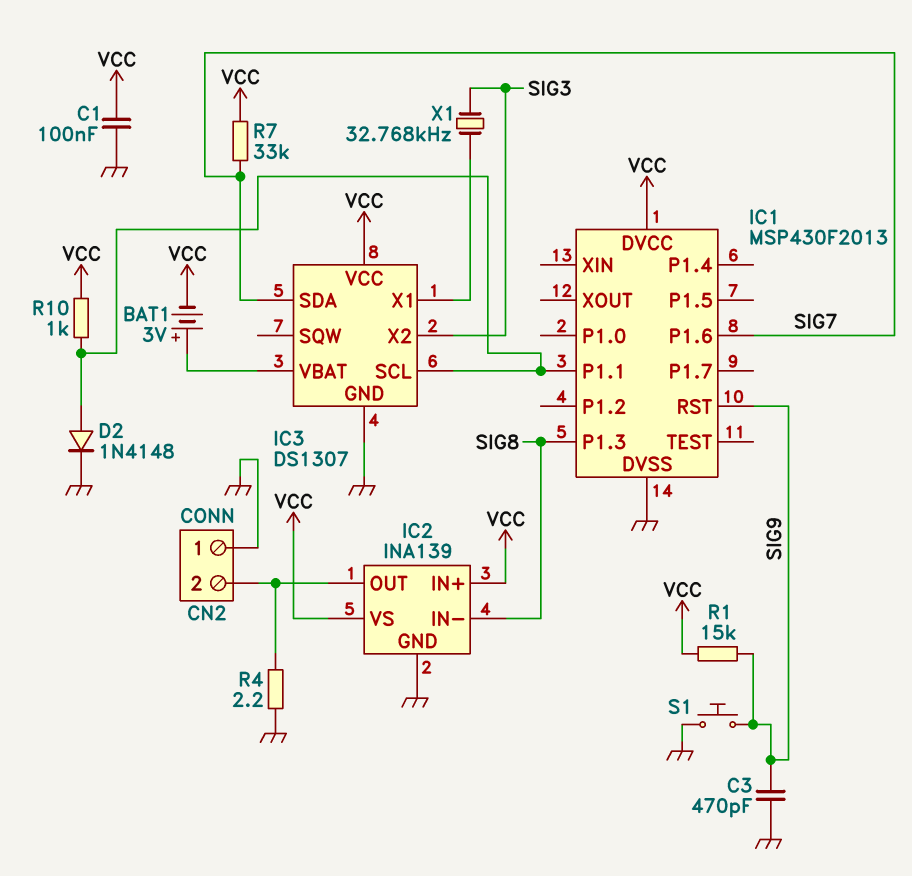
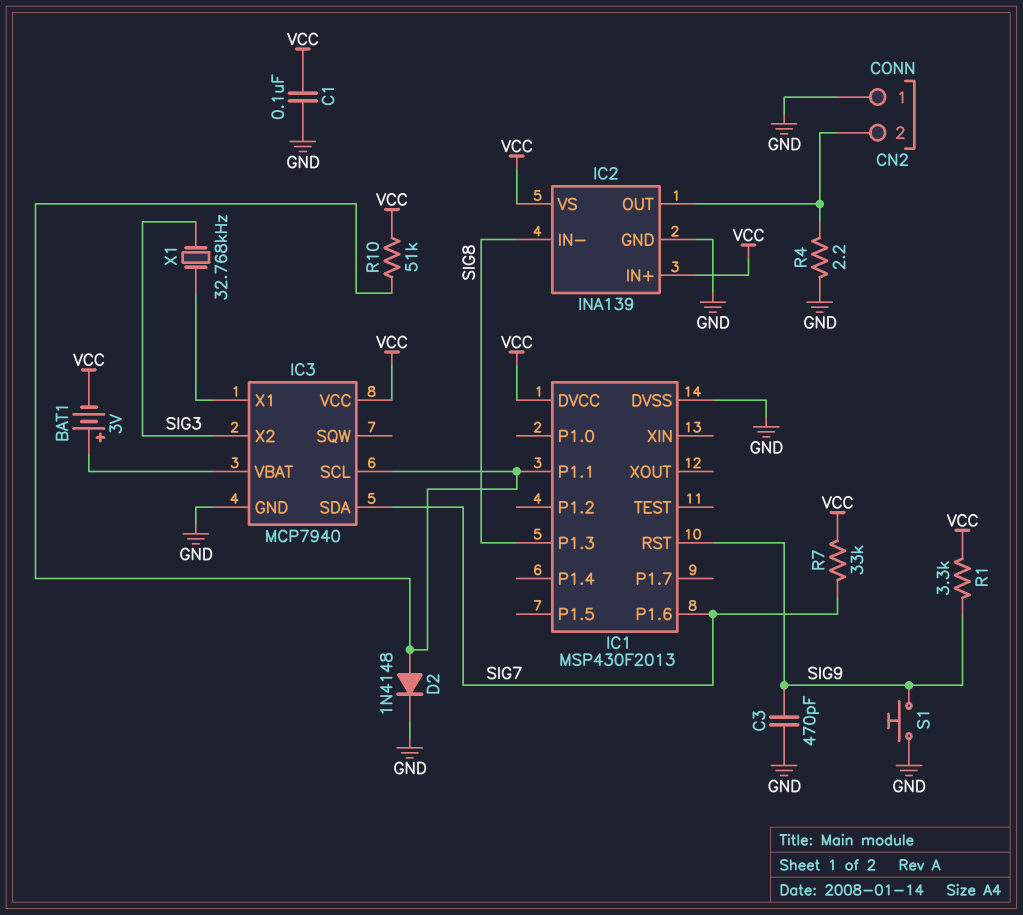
IC3: DS1307 -> MCP7940
R1: 15k (SIG9, VCC) -> 3.3k (SIG9, VCC)
R10: 1k (IC1/P1.1, VCC) -> 51k (IC1/P1.1, VCC)

